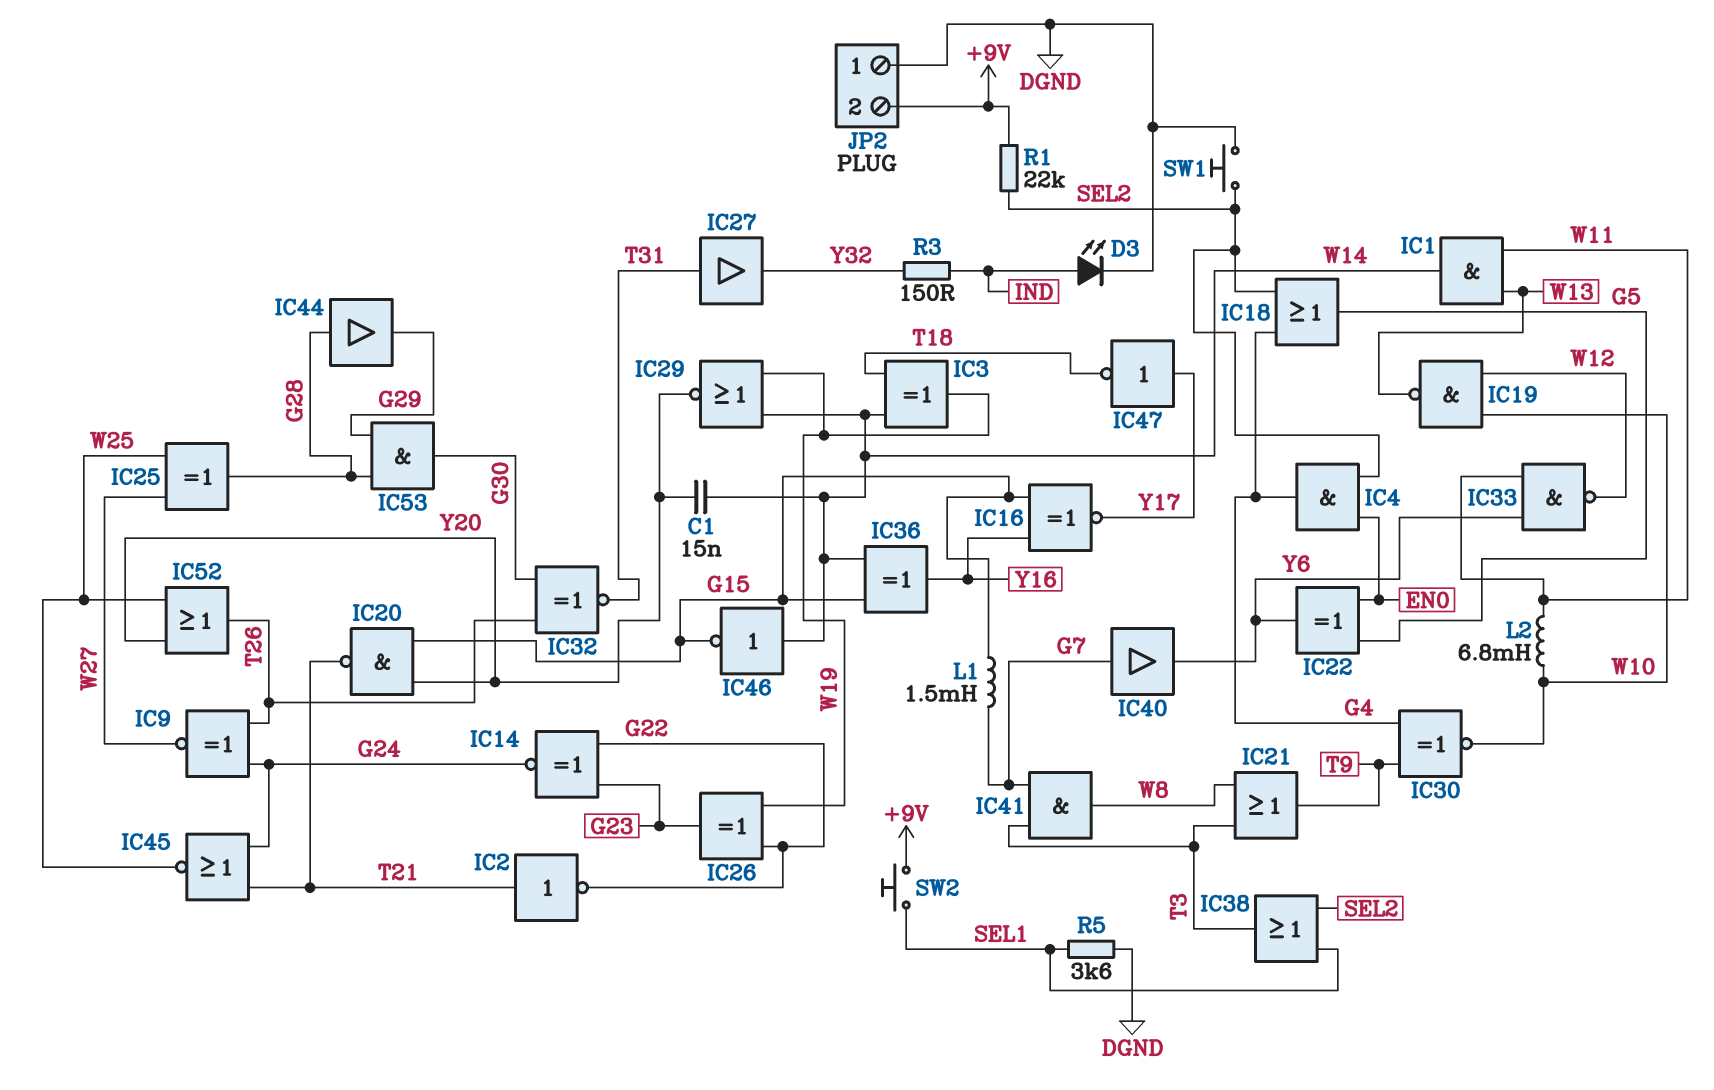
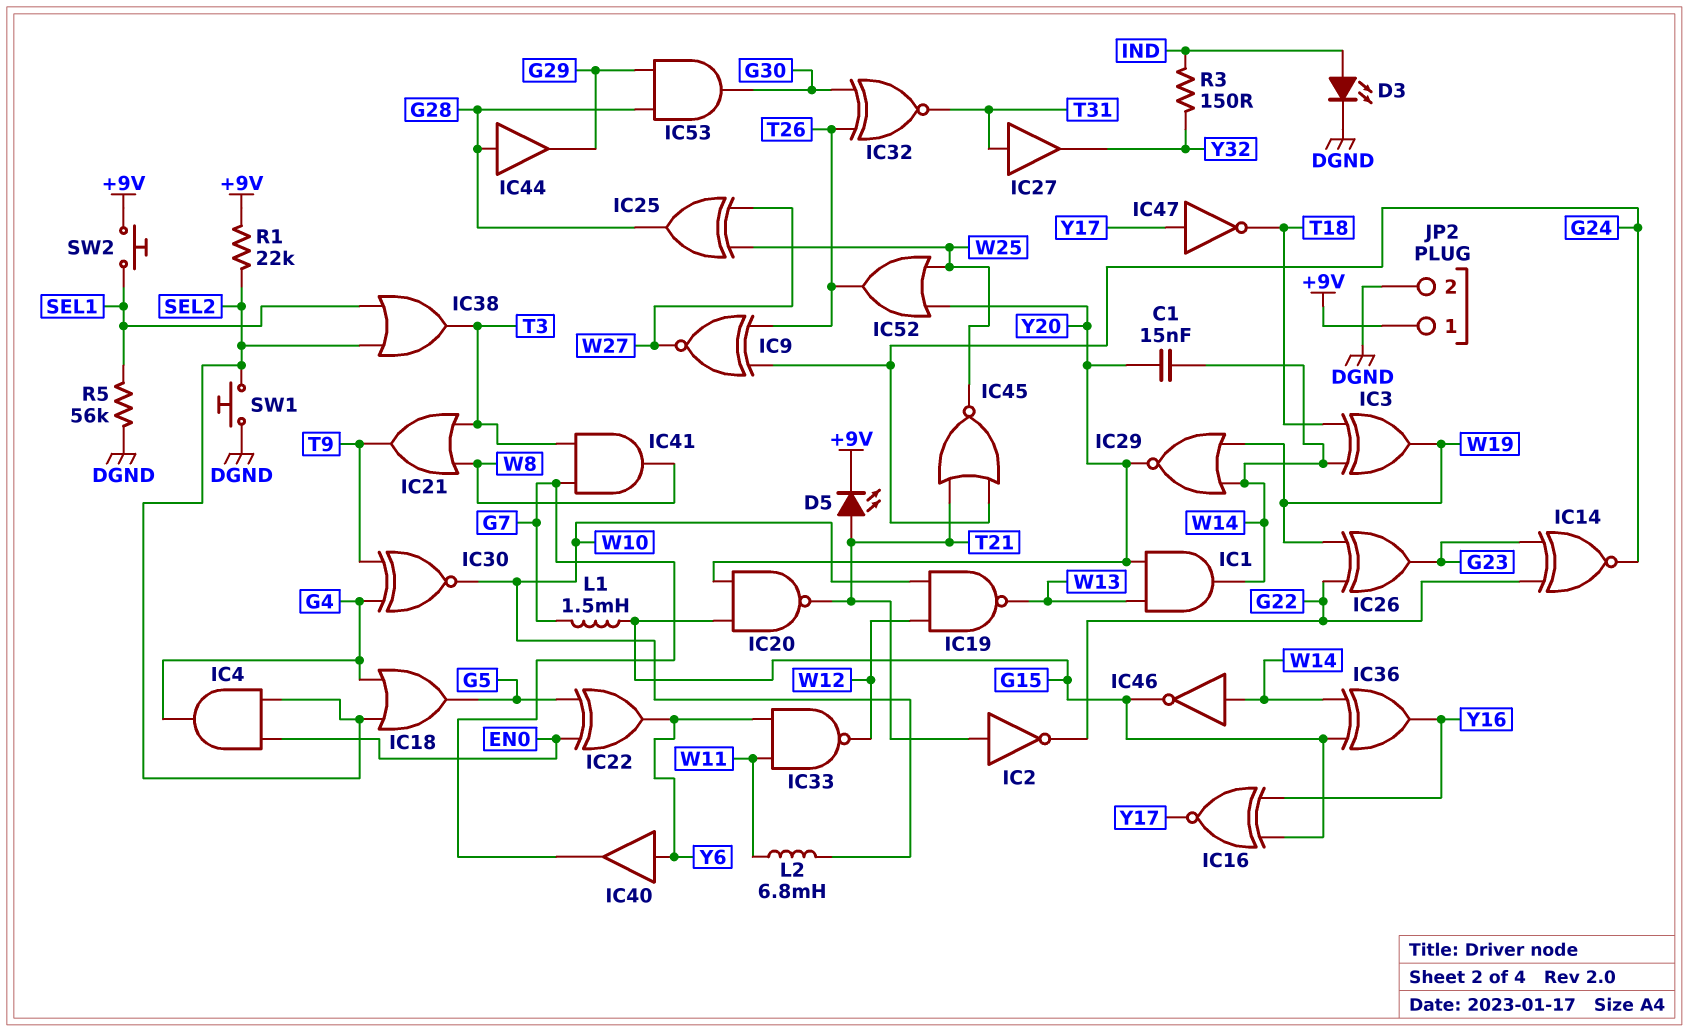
D5: none -> LED (A T21, K +9V)
IC1: AND (in W11, in W13, out W14) -> AND (in W13, in Y20, out W14)
IC40: buffer (in G7, out Y6) -> buffer (in Y6, out G7)
JP2 pin 1: DGND -> +9V
JP2 pin 2: +9V -> DGND
R5: 3.6k (DGND, SEL1) -> 56k (DGND, SEL1)

